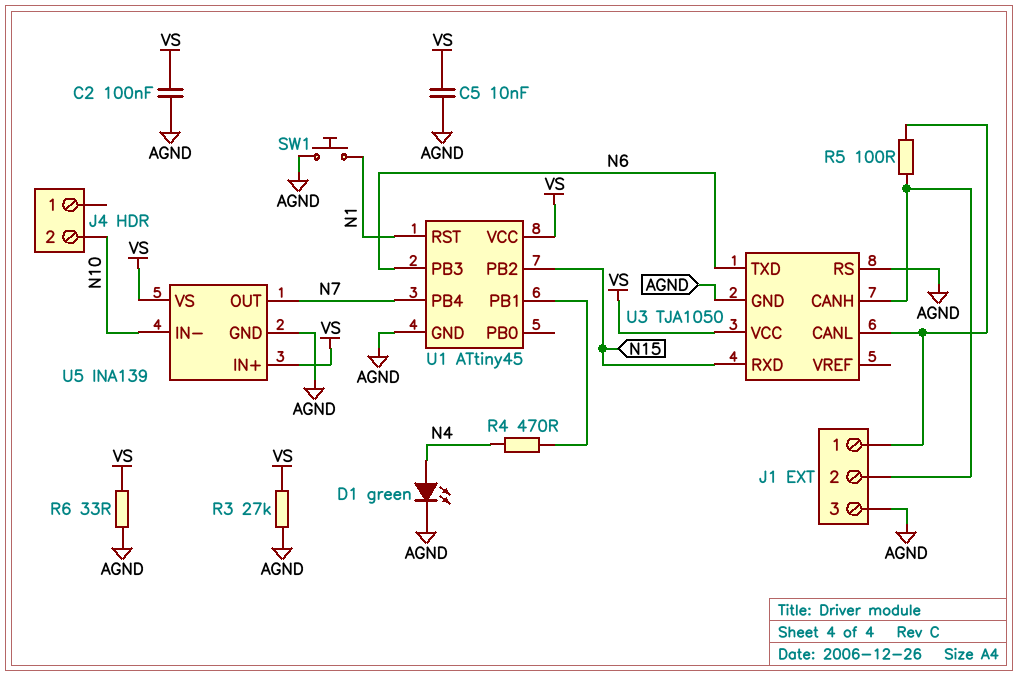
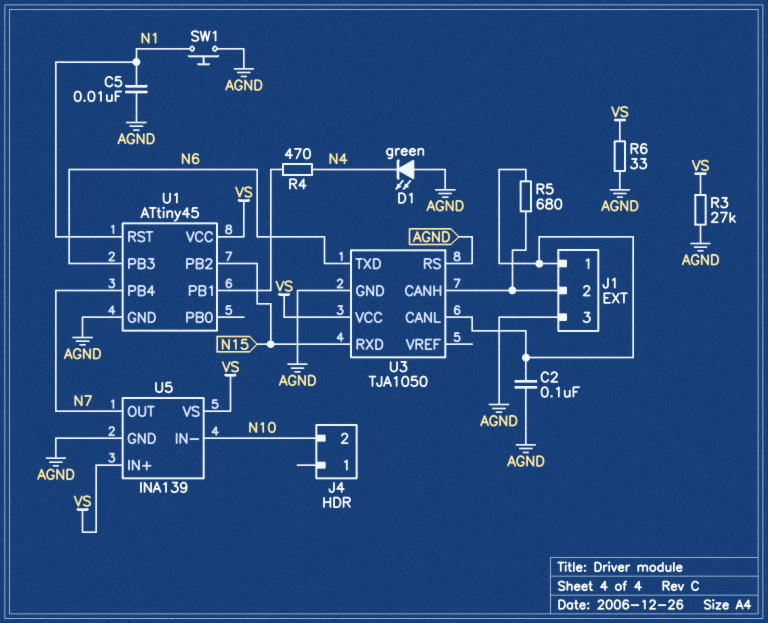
C2: 100nF (AGND, VS) -> 100nF (AGND, J1/1)
C5: 10nF (AGND, VS) -> 10nF (AGND, N1)
D1: LED green (A N4, K AGND) -> LED green (A AGND, K N4)
R5: 100 (J1/1, J1/2) -> 680 (J1/1, J1/2)

